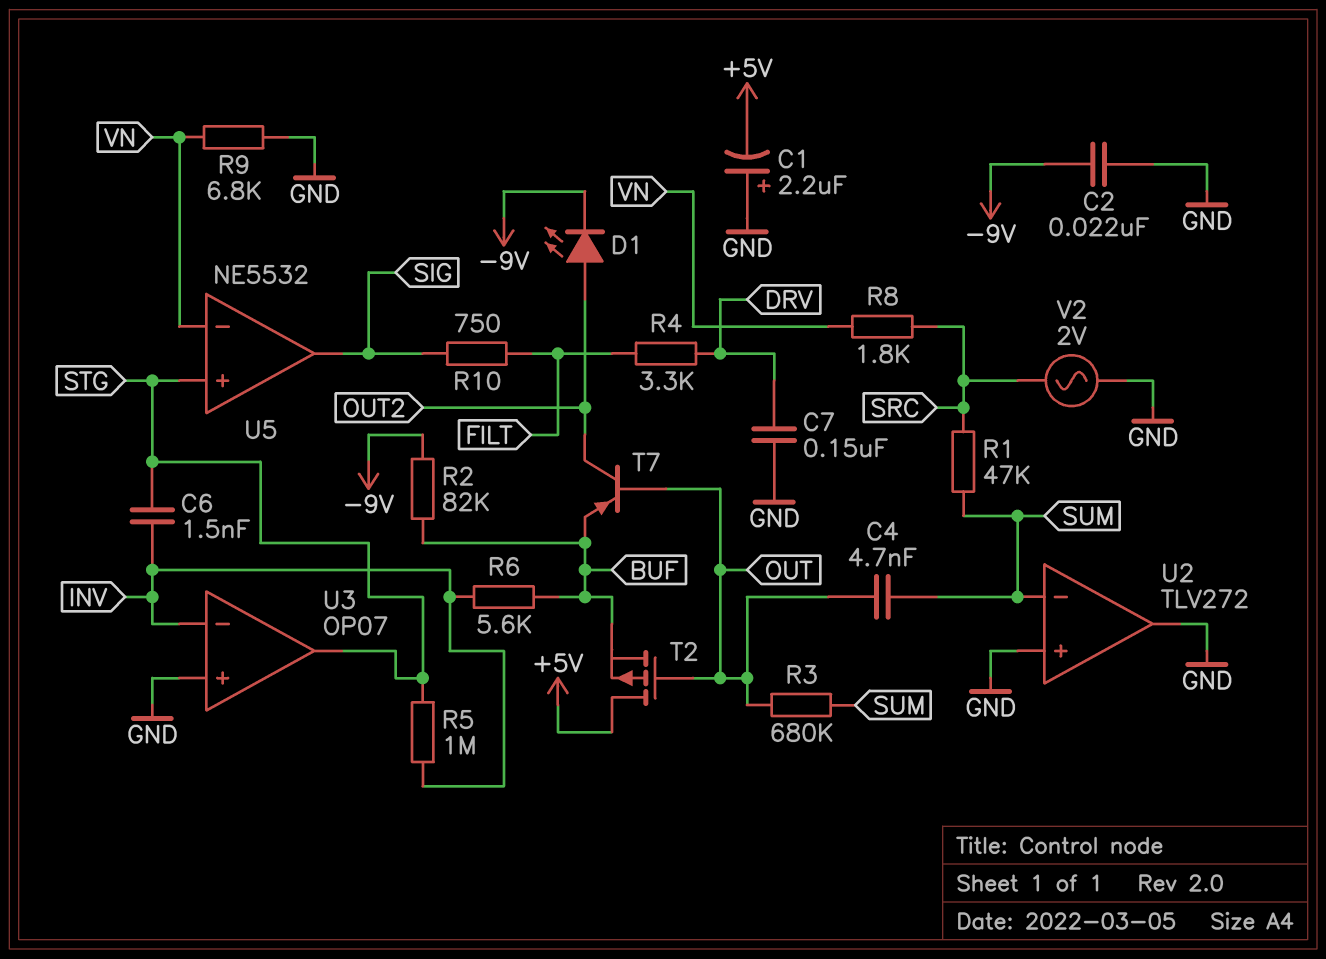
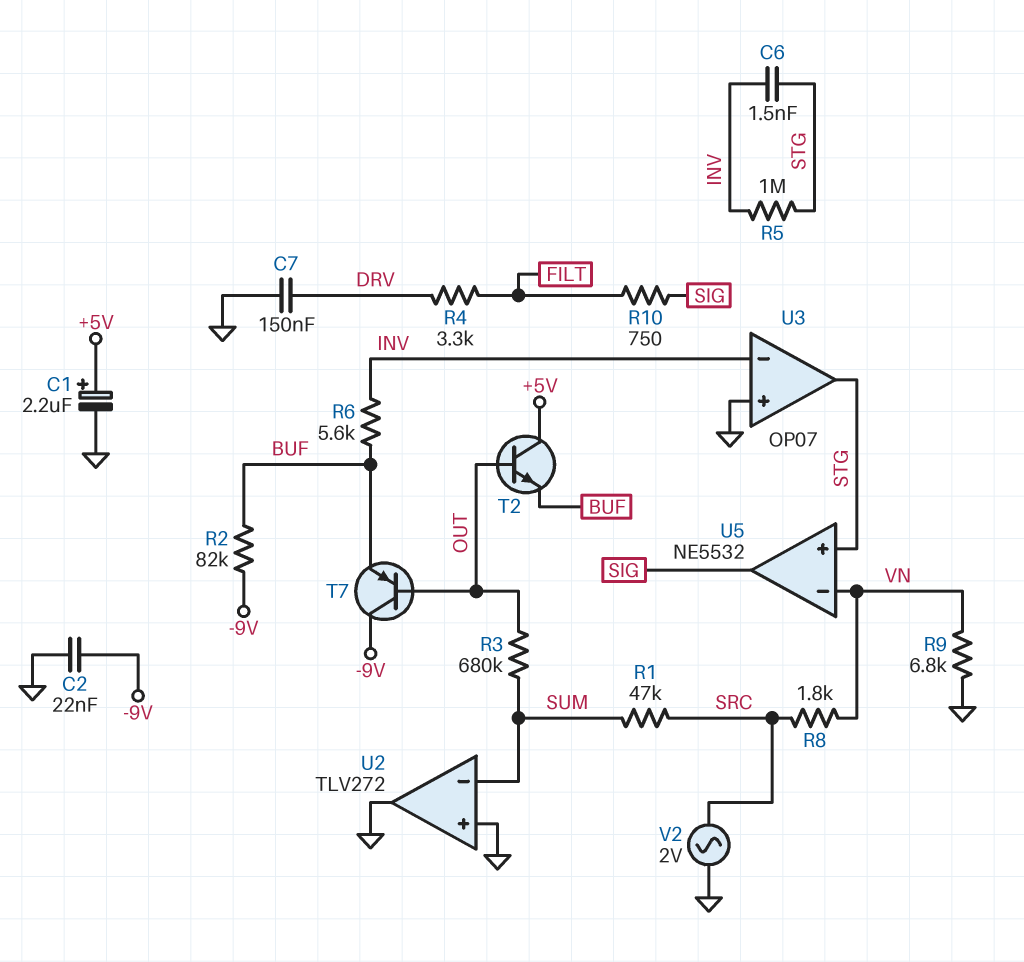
C1: 2.2uF (plus GND, minus +5V) -> 2.2uF (plus +5V, minus GND)
C4: 4.7nF (OUT, SUM) -> none
D1: LED (A OUT2, K -9V) -> none
T2: PMOS (G OUT, D +5V, S BUF) -> NPN (B OUT, C +5V, E BUF)
T7: PNP (B OUT, C OUT2, E BUF) -> PNP (B OUT, C -9V, E BUF)

